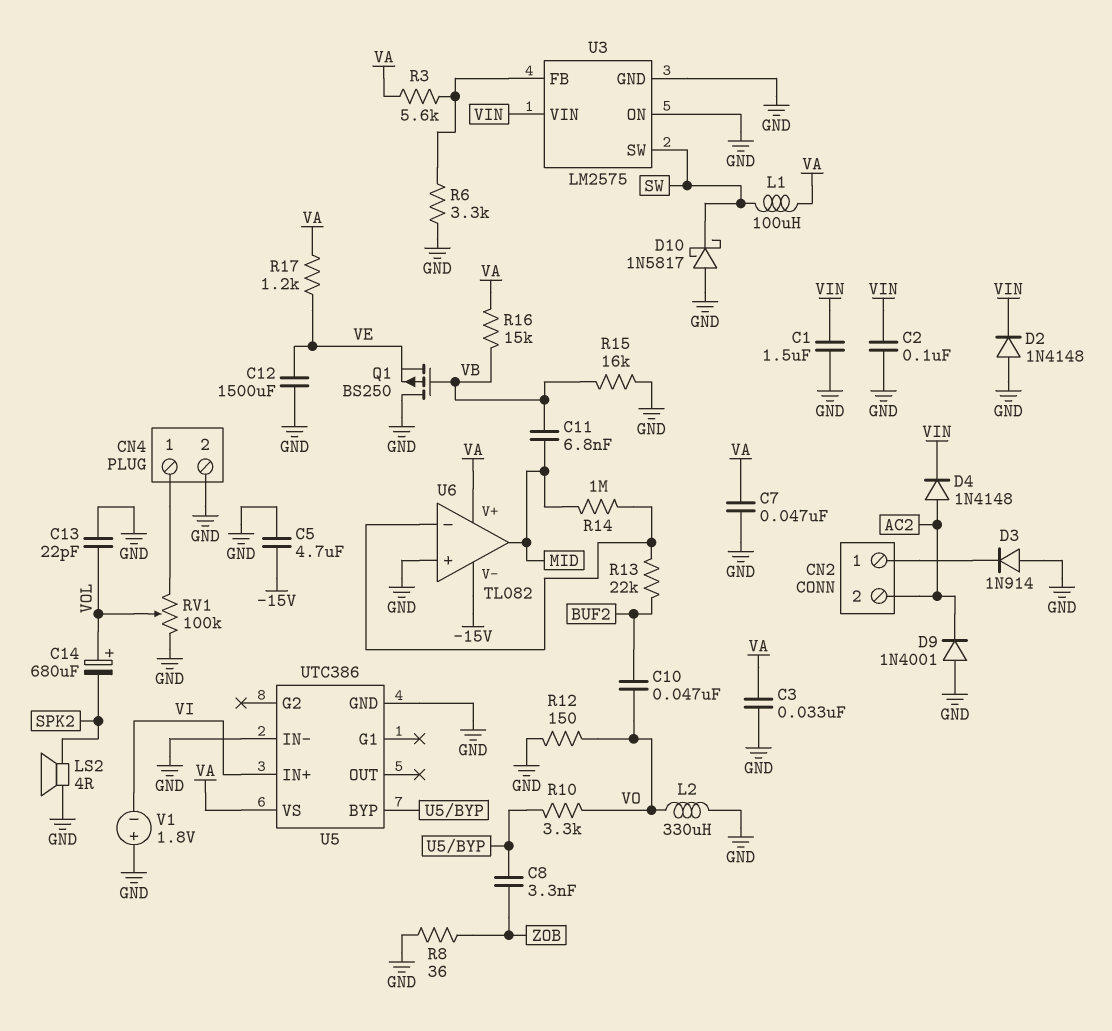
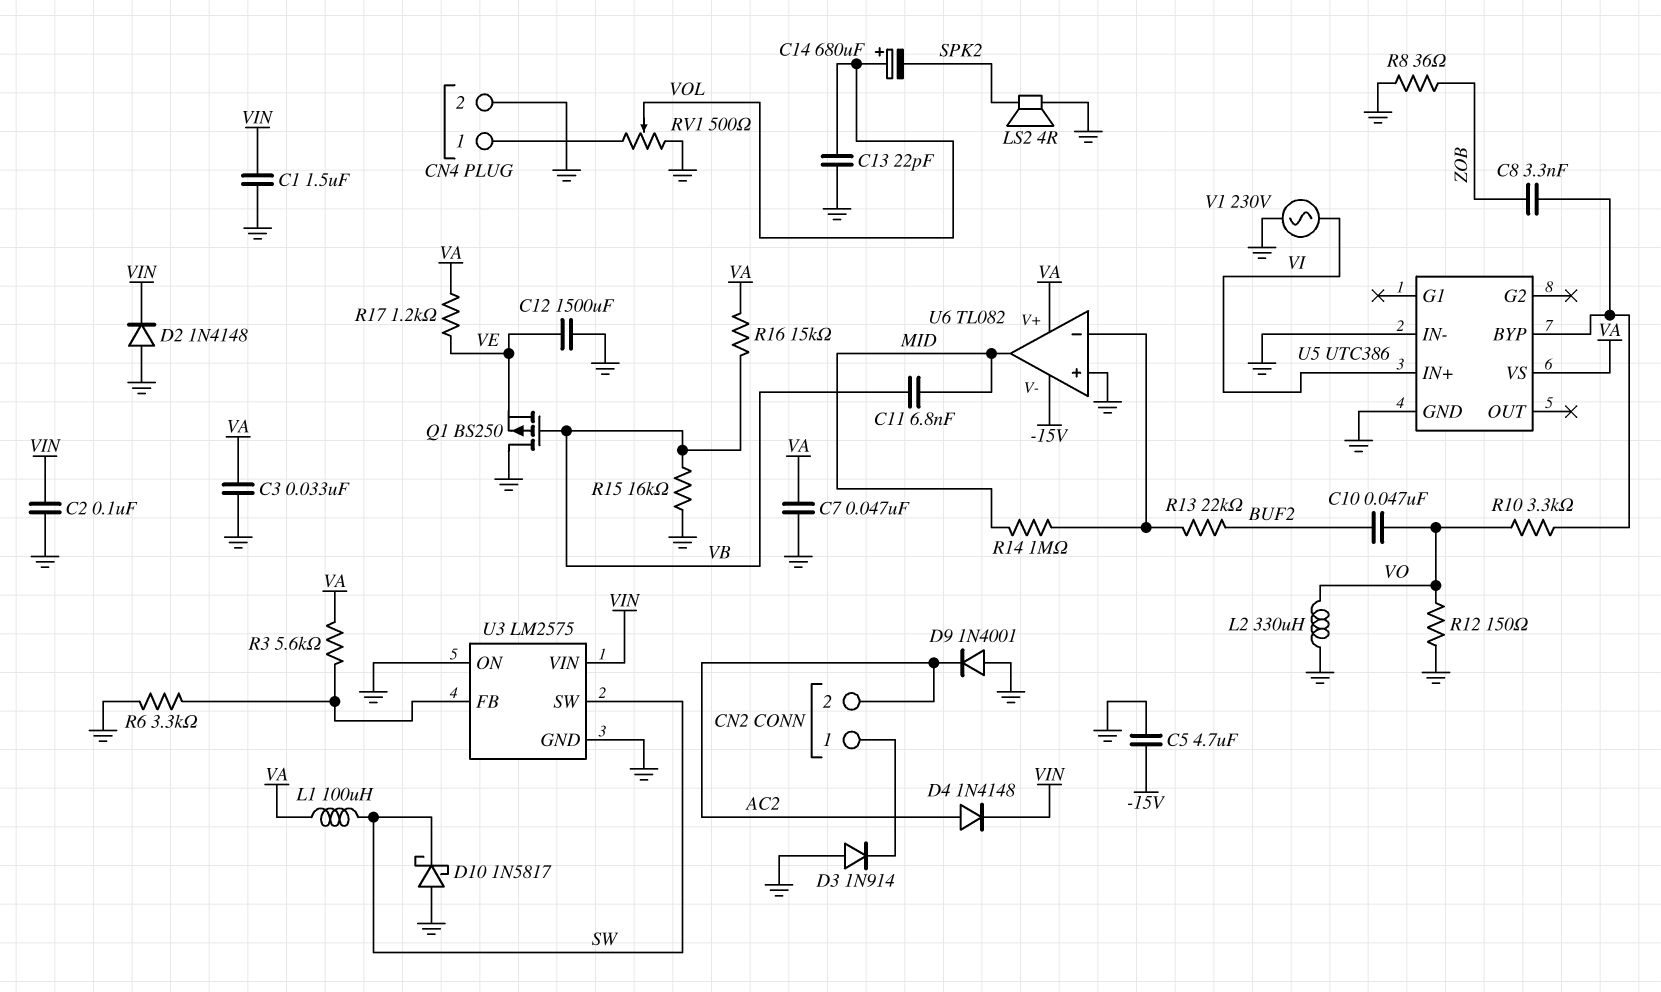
RV1: 100k (CN4/1, GND, wiper VOL) -> 500 (CN4/1, GND, wiper VOL)
V1: 1.8V (plus GND, minus VI) -> AC 230V (GND, VI)

